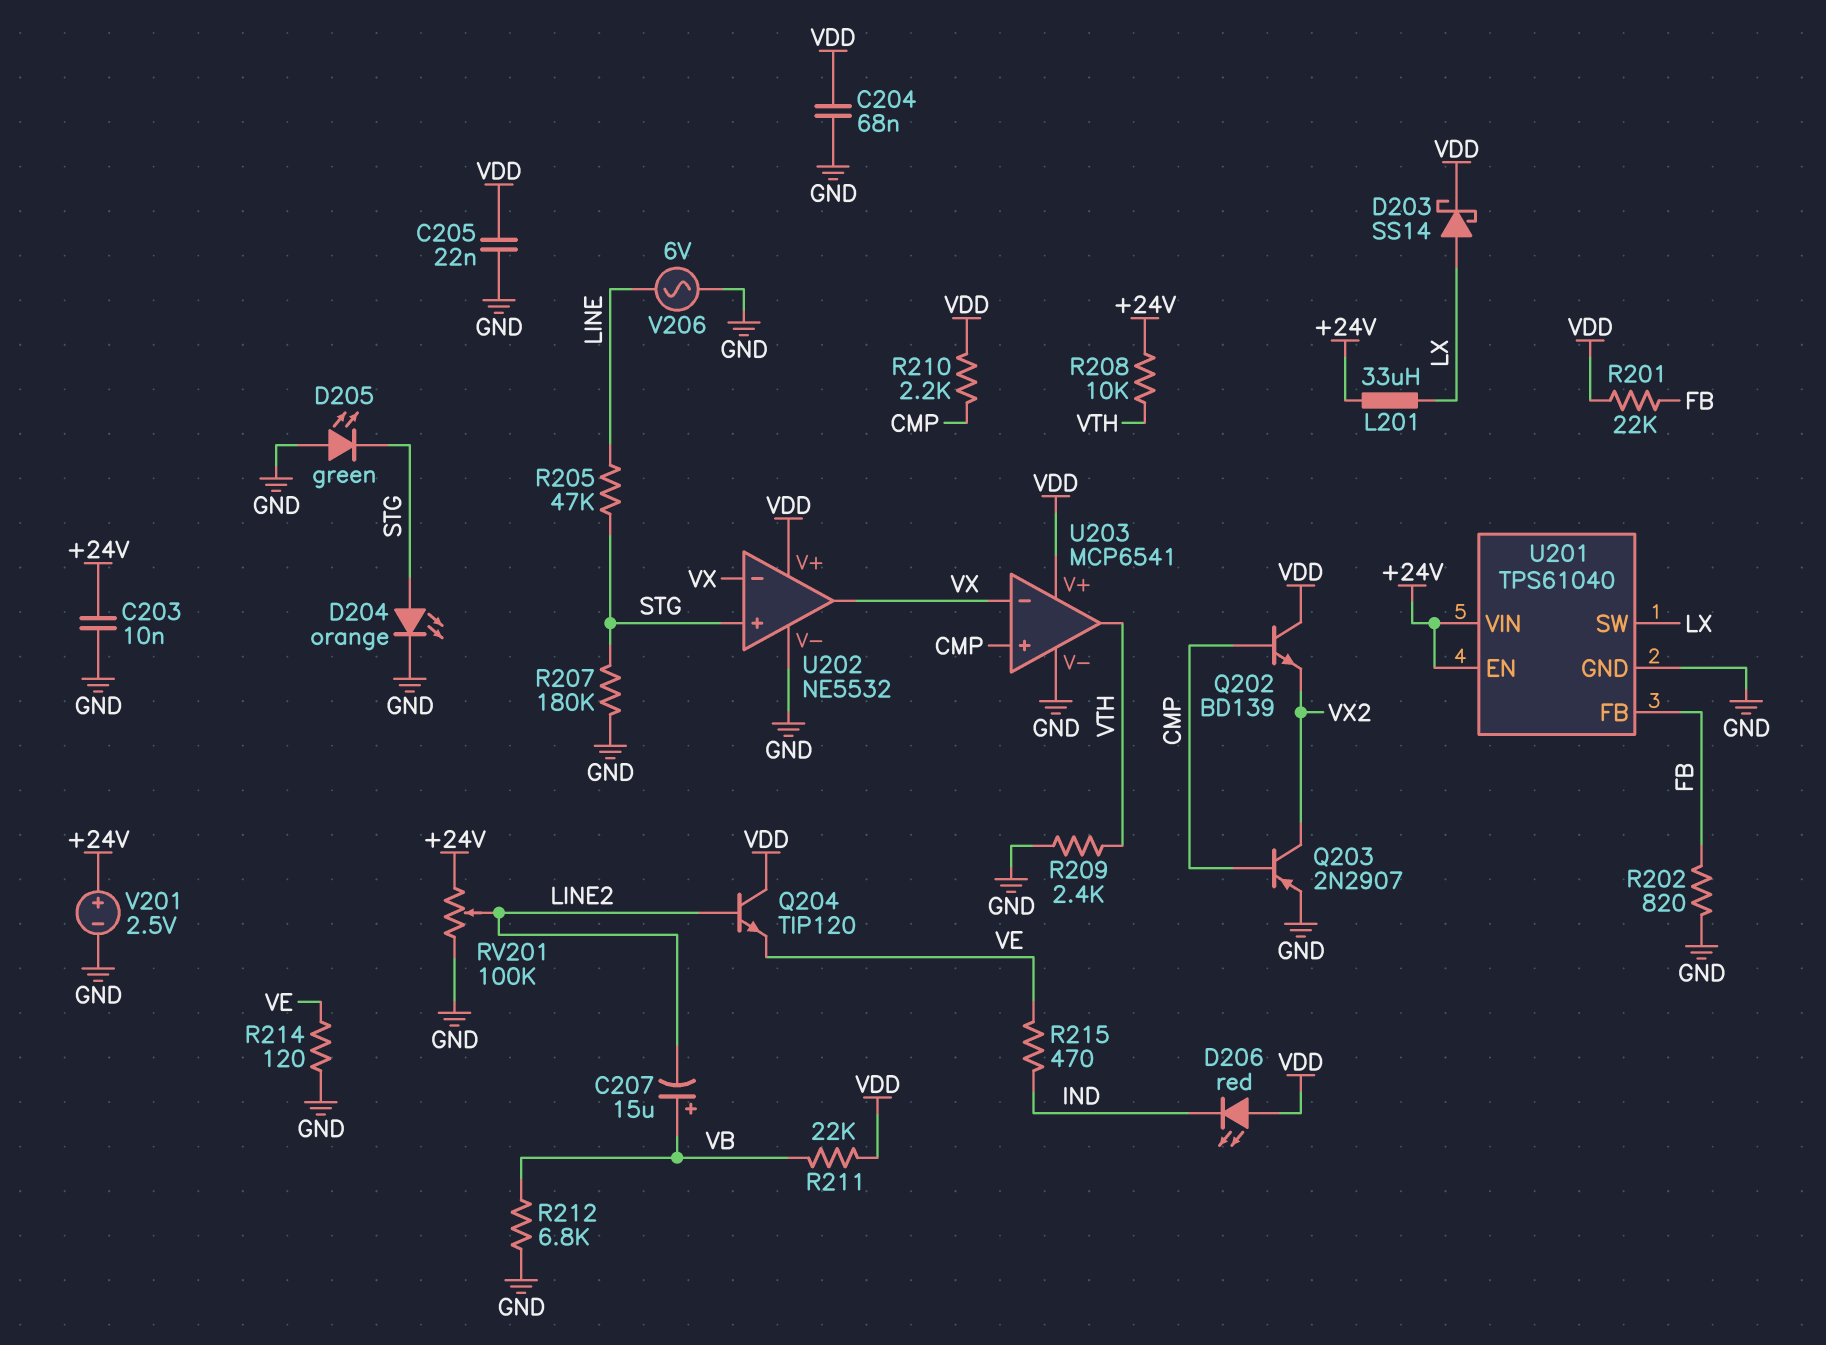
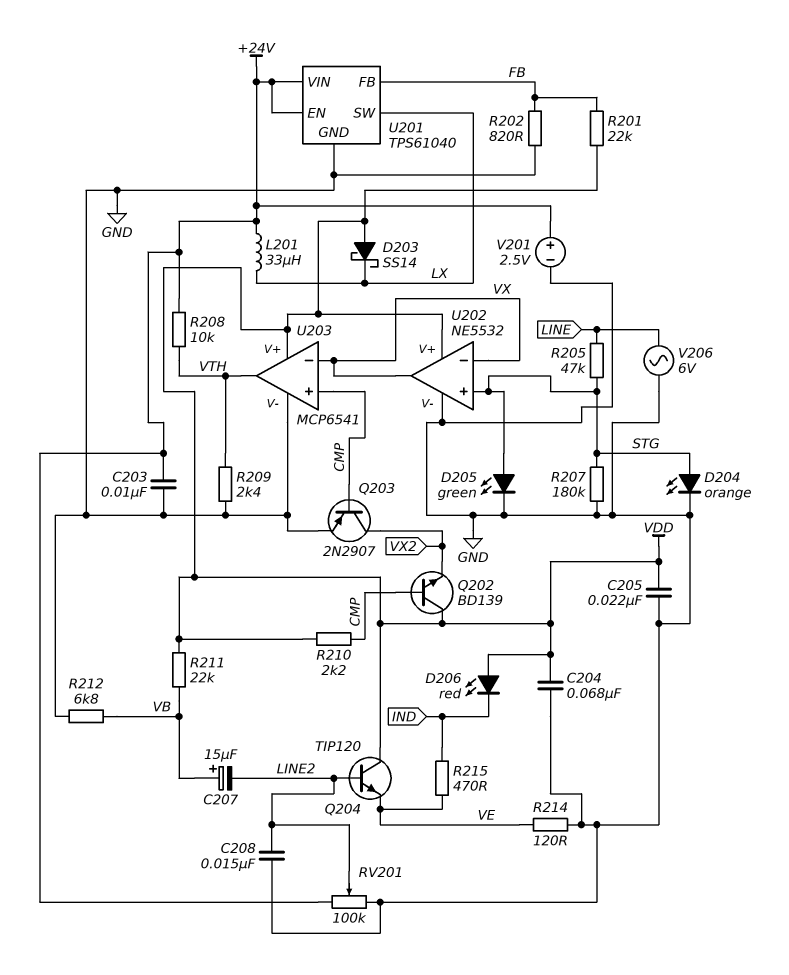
C208: none -> 15nF (GND, LINE2)
D203: schottky SS14 (A LX, K VDD) -> schottky SS14 (A VDD, K LX)
D205: LED green (A GND, K STG) -> LED green (A STG, K GND)

